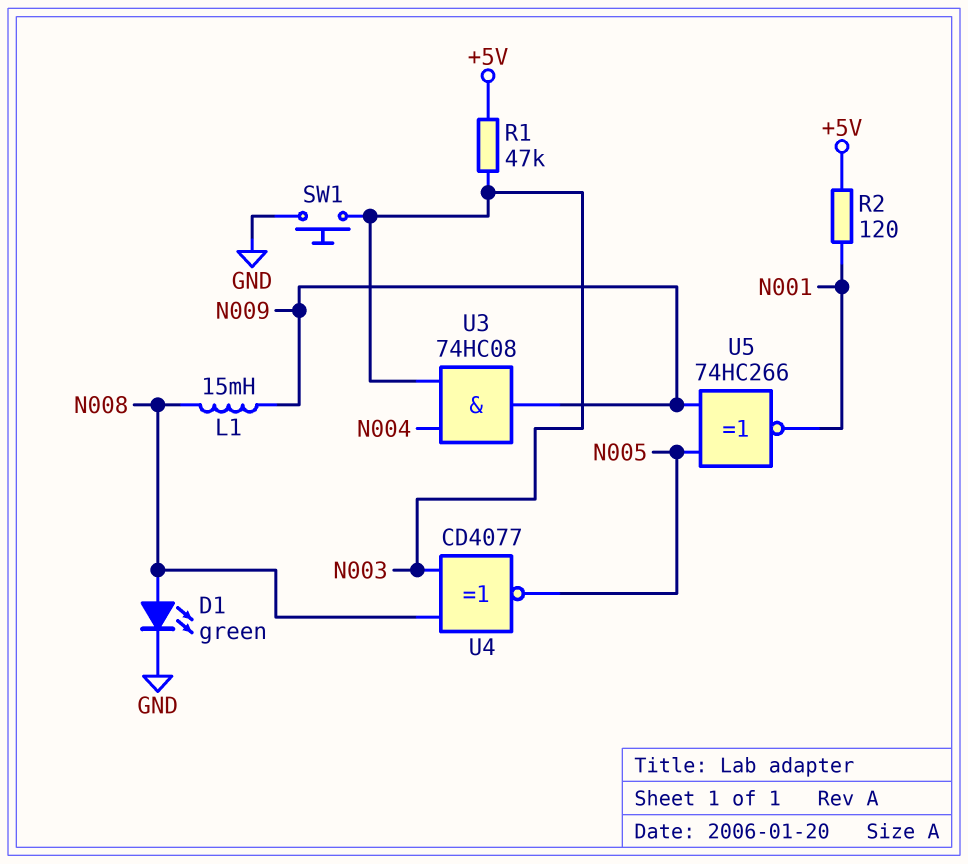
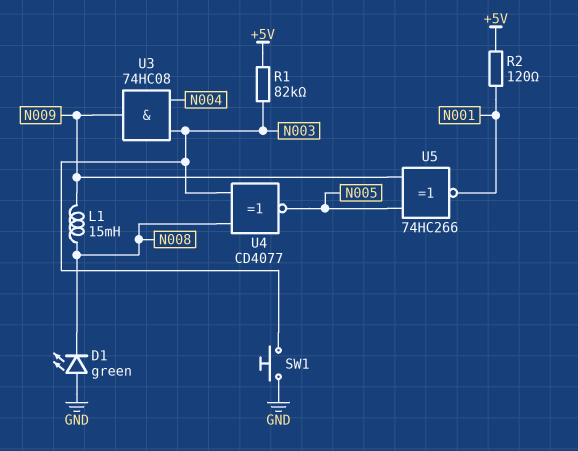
D1: LED green (A N008, K GND) -> LED green (A GND, K N008)
R1: 47k (+5V, N003) -> 82k (+5V, N003)

